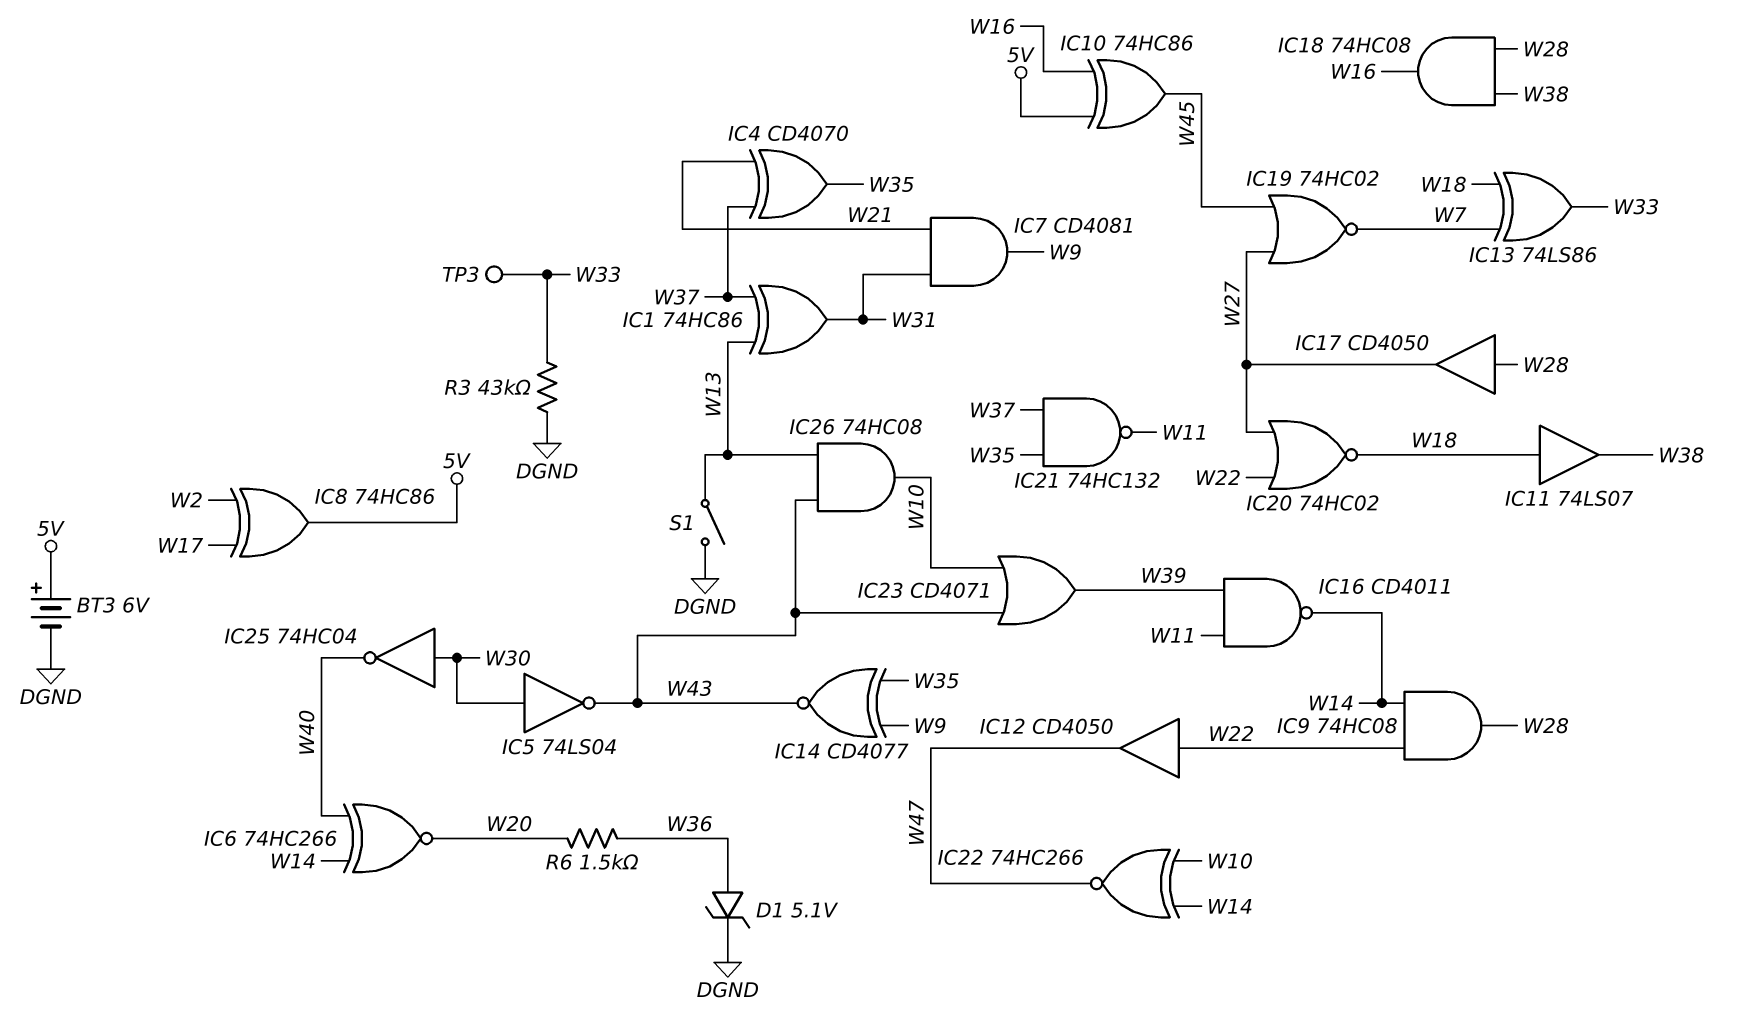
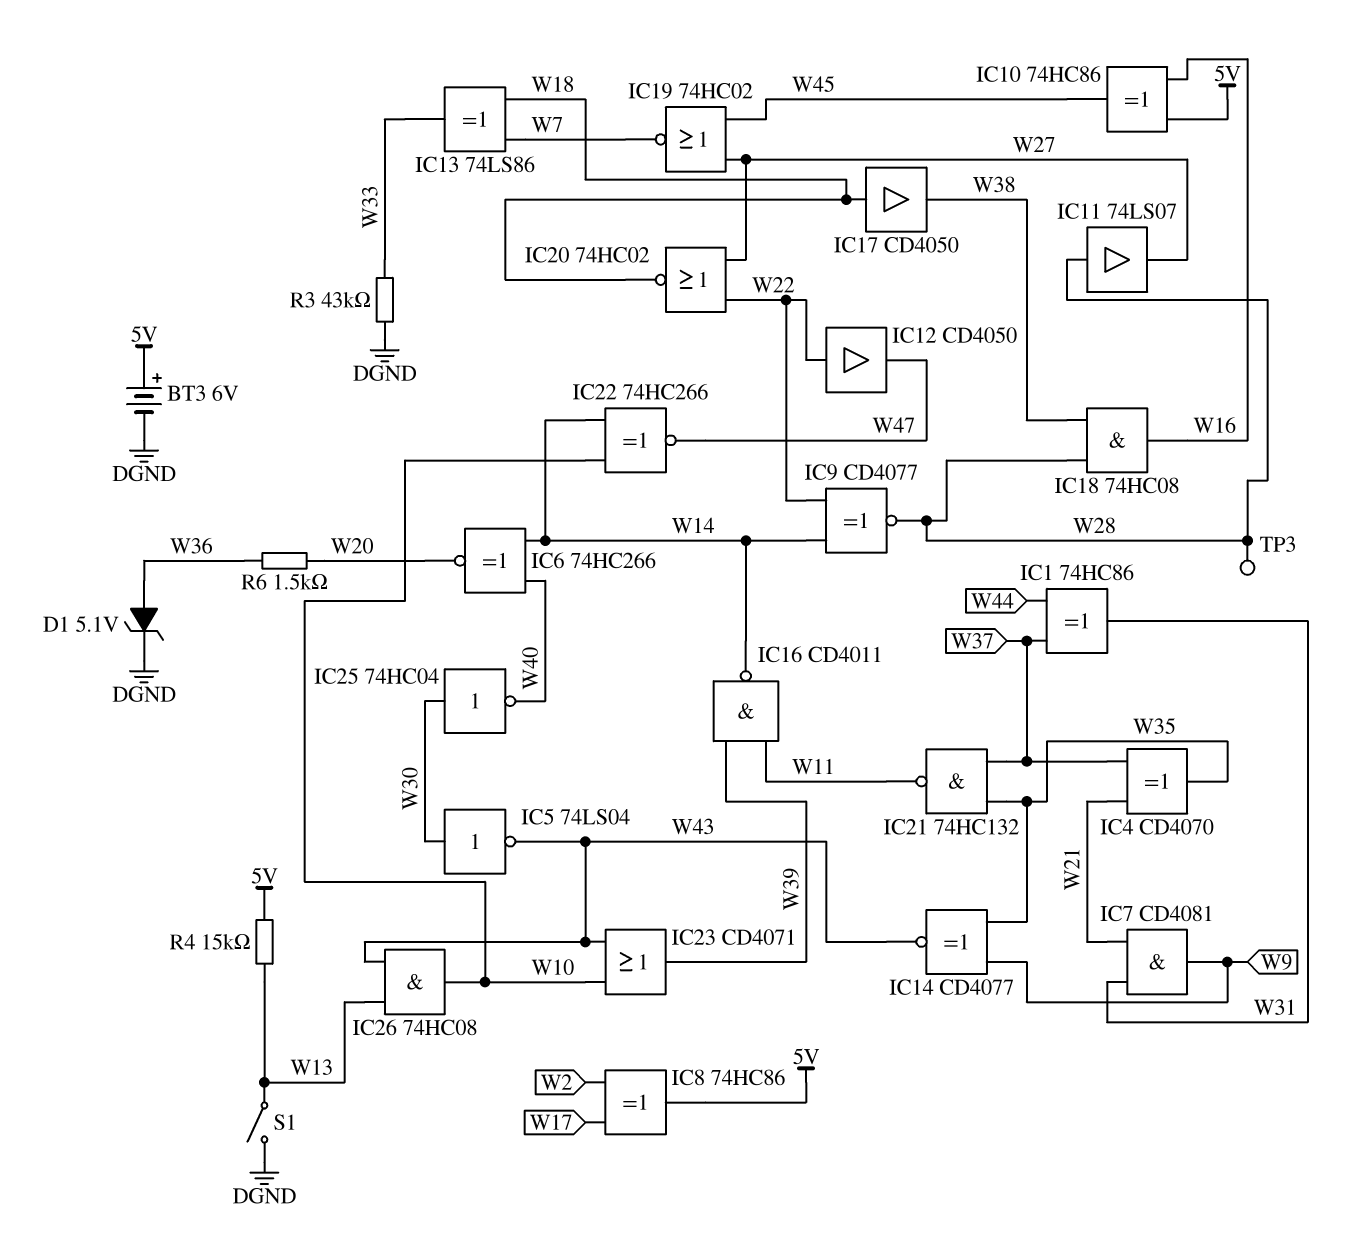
IC1: XOR 74HC86 (in W13, in W37, out W31) -> XOR 74HC86 (in W37, in W44, out W31)
IC9: AND 74HC08 (in W14, in W22, out W28) -> XNOR CD4077 (in W14, in W22, out W28)
IC11: buffer 74LS07 (in W18, out W38) -> buffer 74LS07 (in W28, out W27)
IC17: buffer CD4050 (in W28, out W27) -> buffer CD4050 (in W18, out W38)
R4: none -> 15k (5V, W13)
TP3: test point (W33) -> test point (W28)

